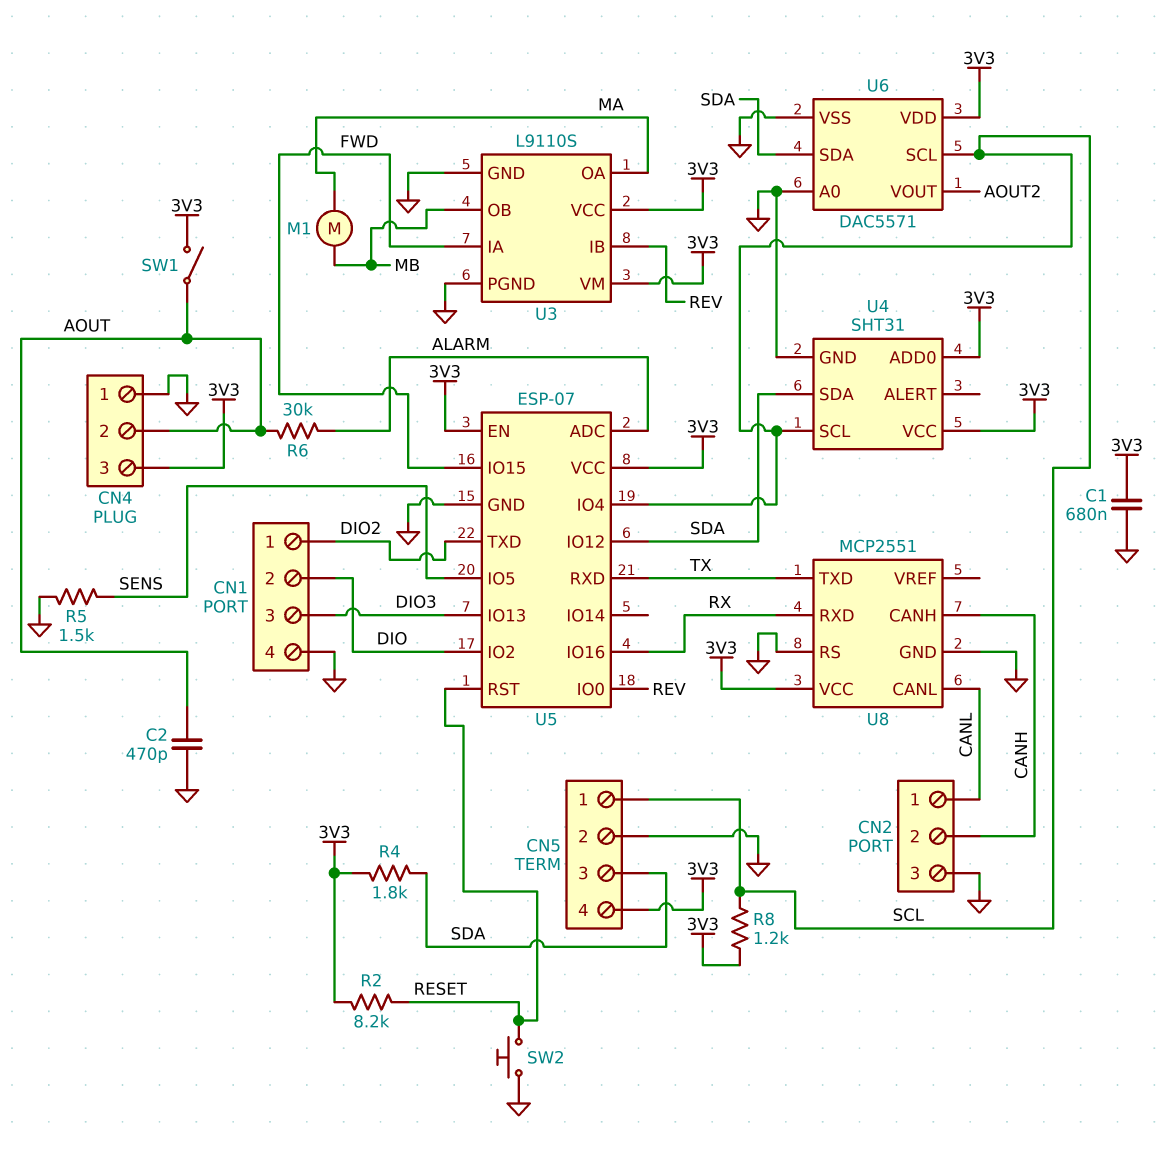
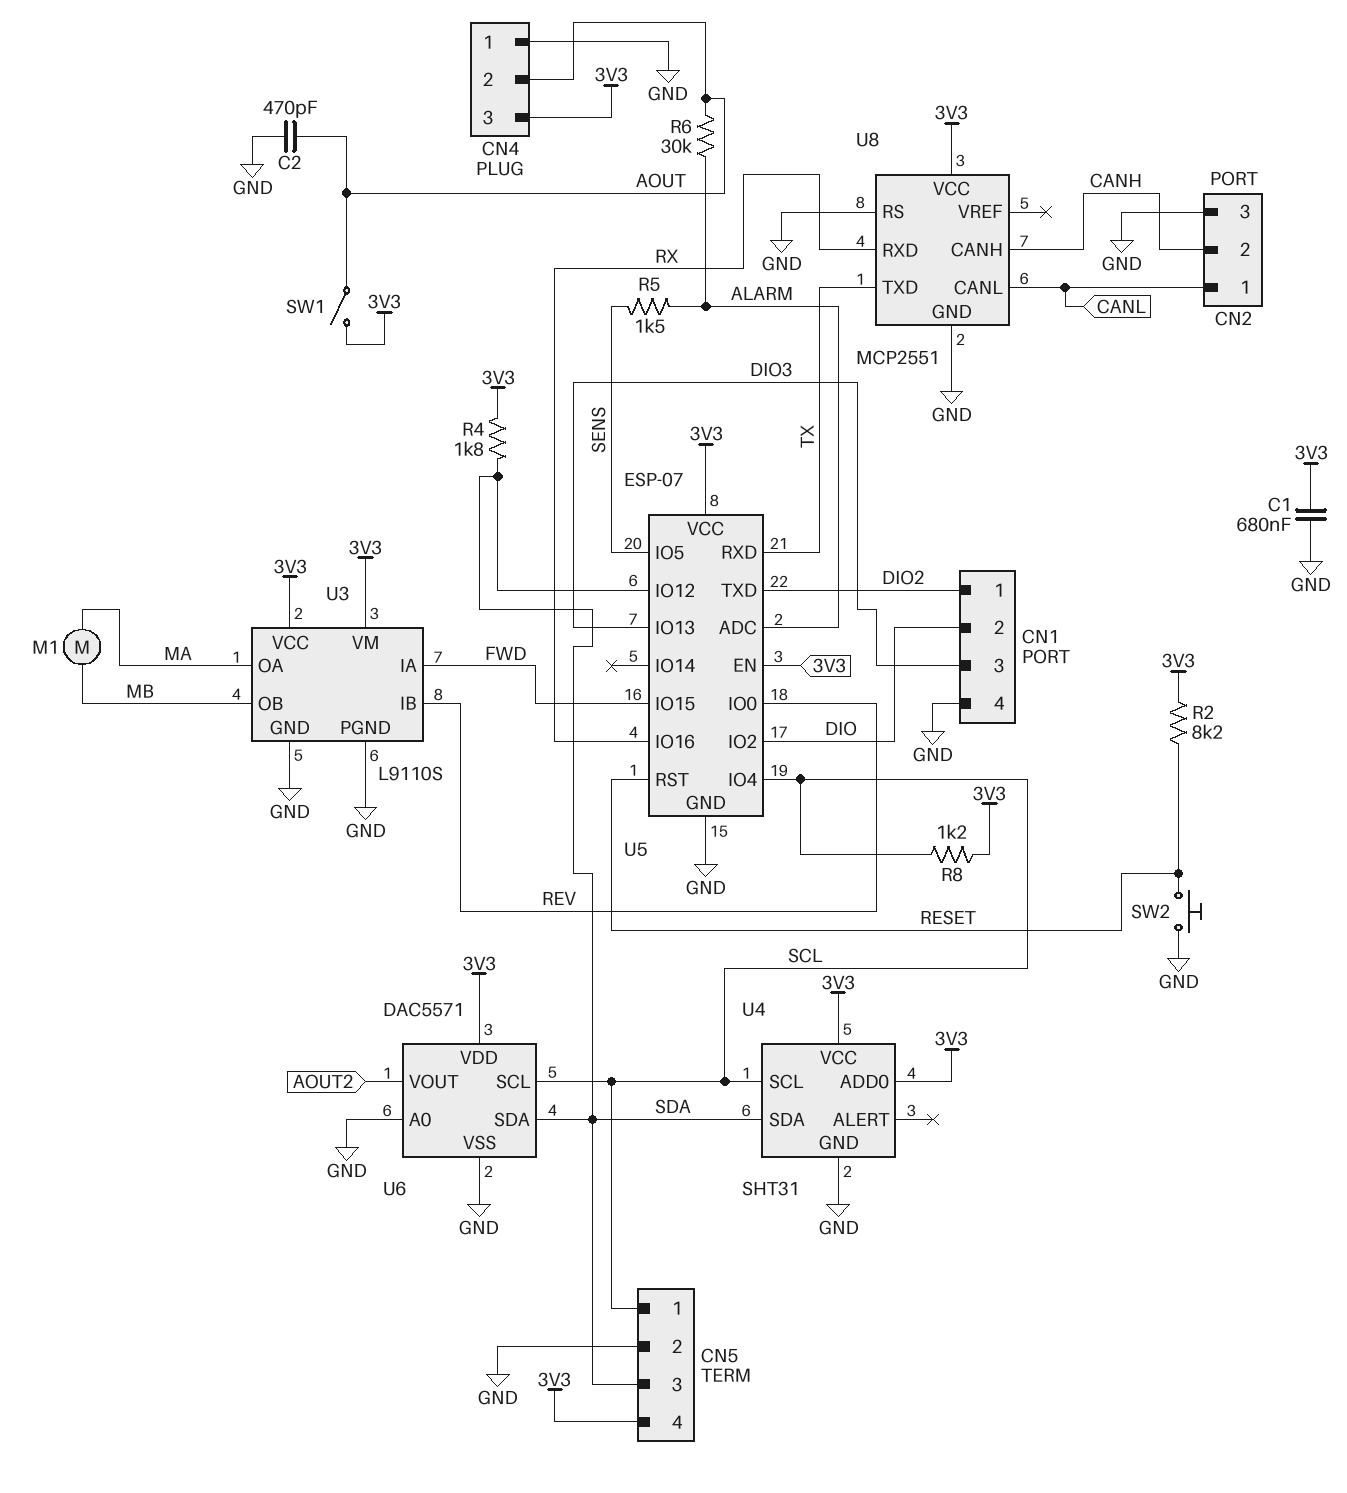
R5: 1.5k (GND, SENS) -> 1.5k (ALARM, SENS)

